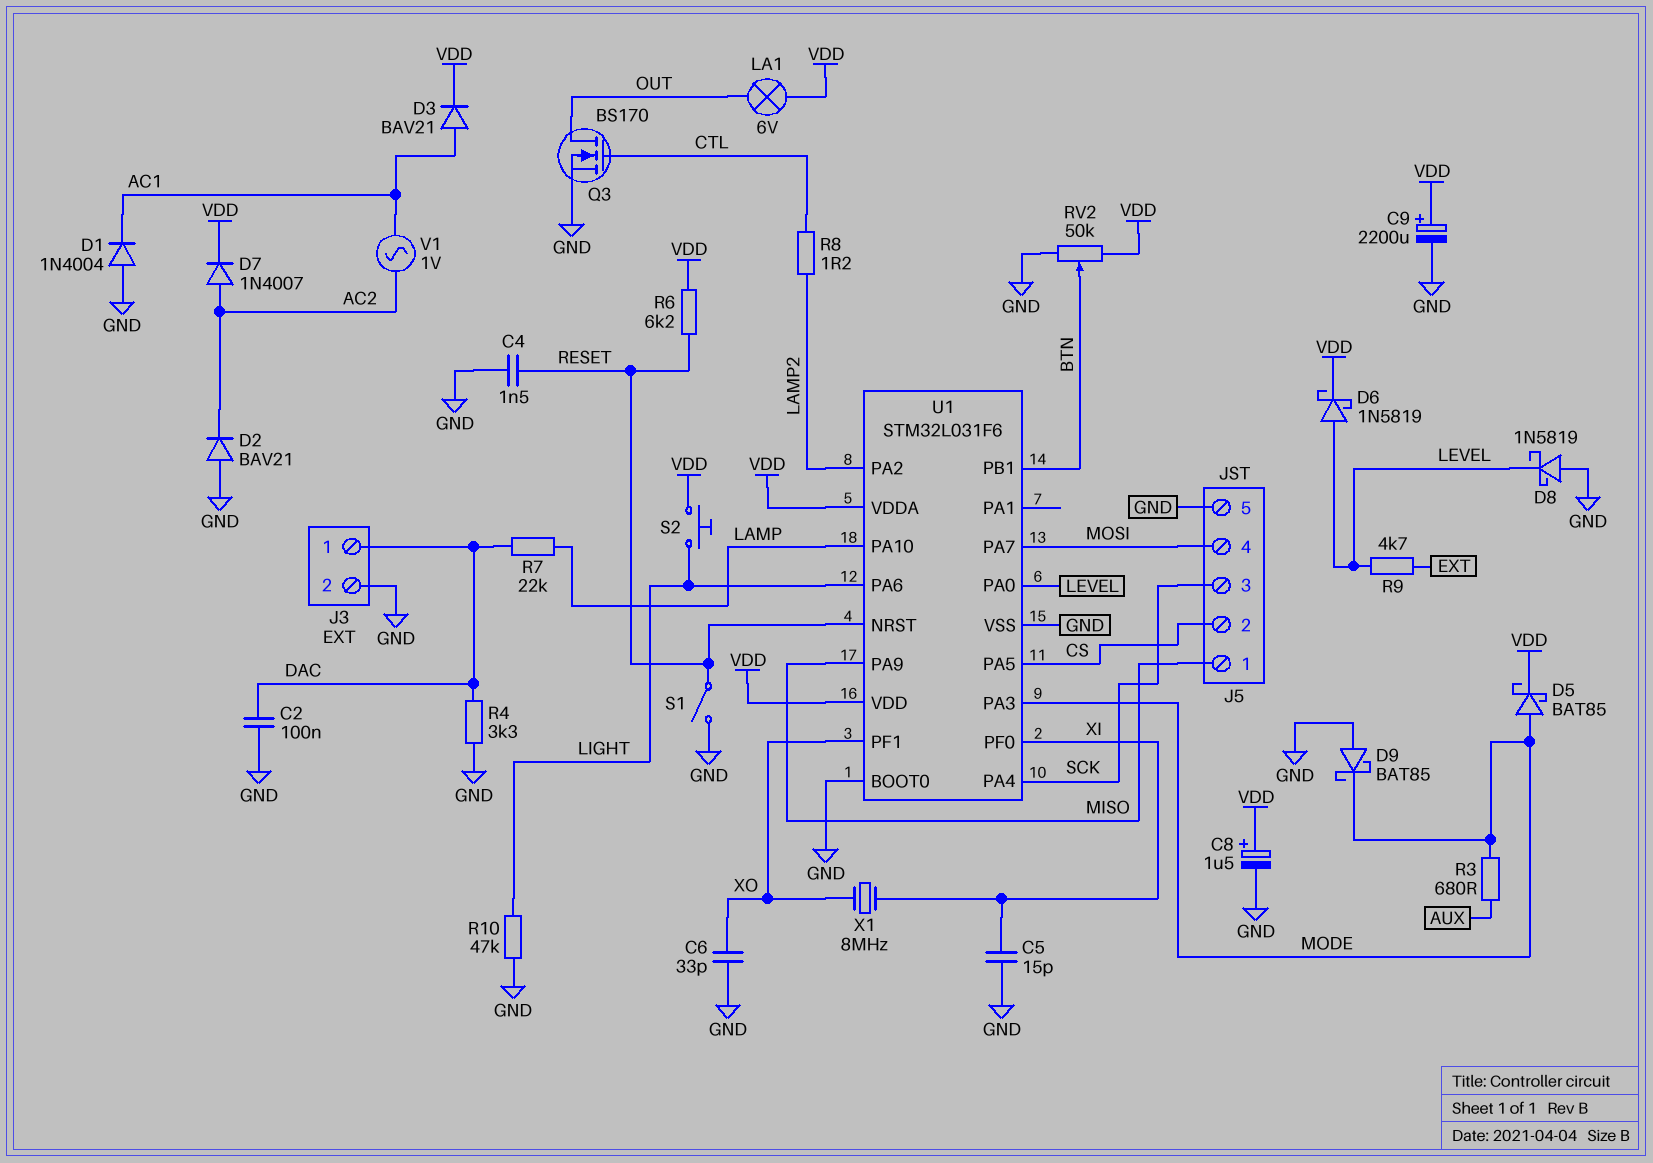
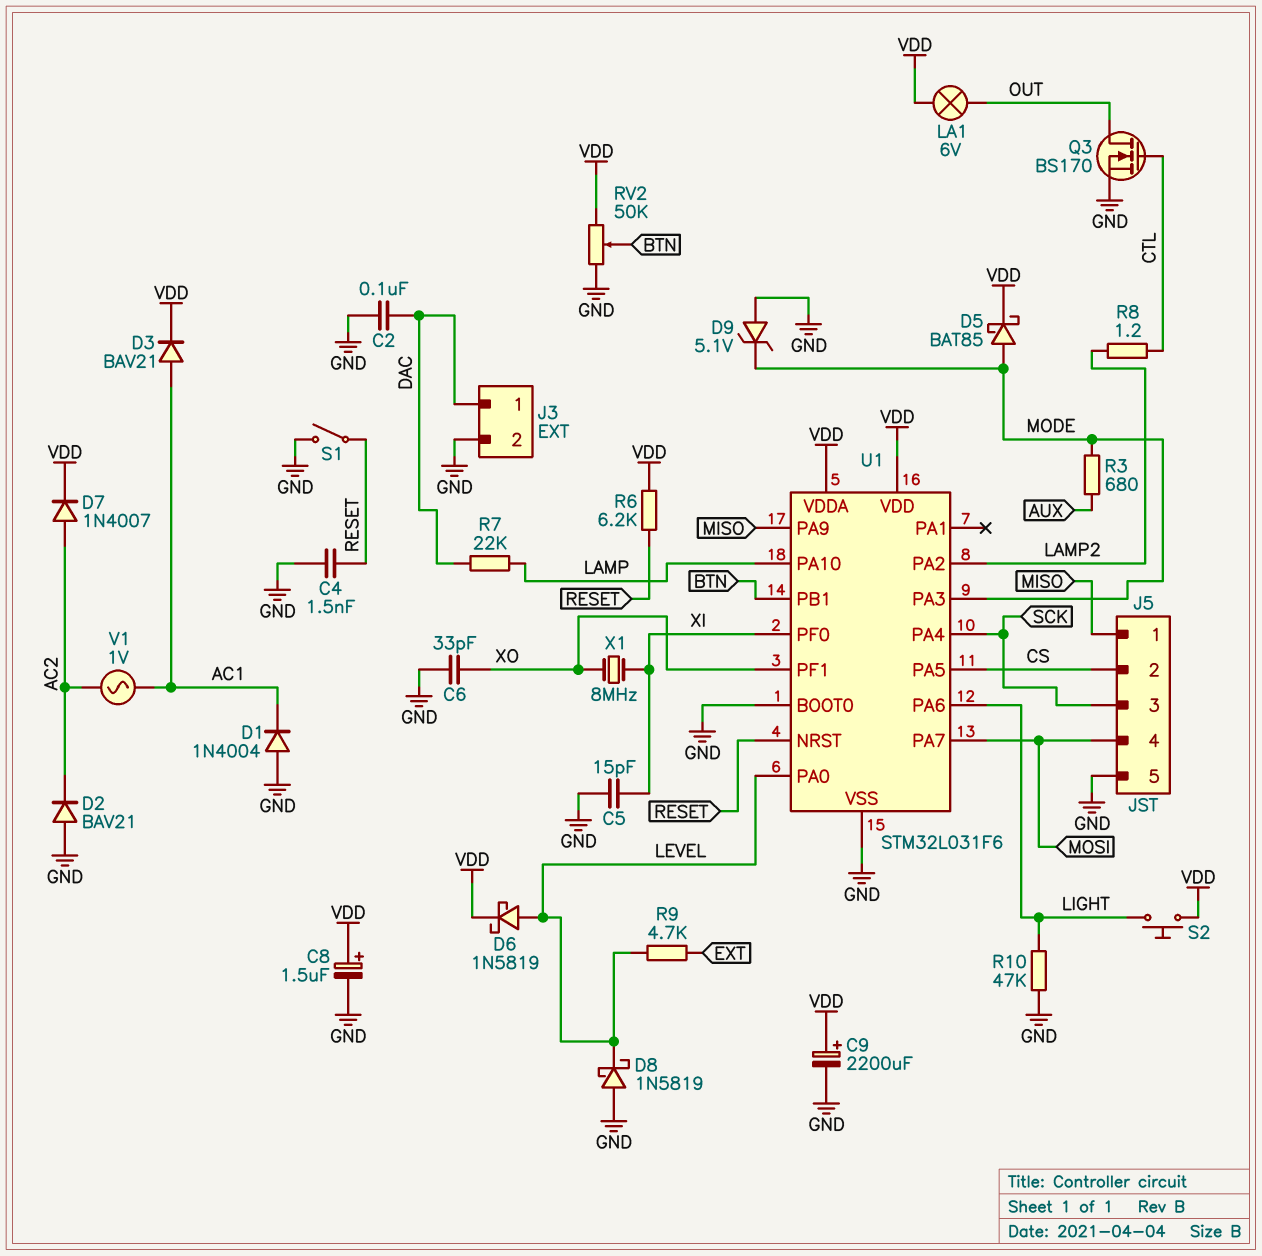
D9: schottky BAT85 (A GND, K MODE) -> zener 5.1V (A GND, K MODE)
R4: 3.3k (DAC, GND) -> none

